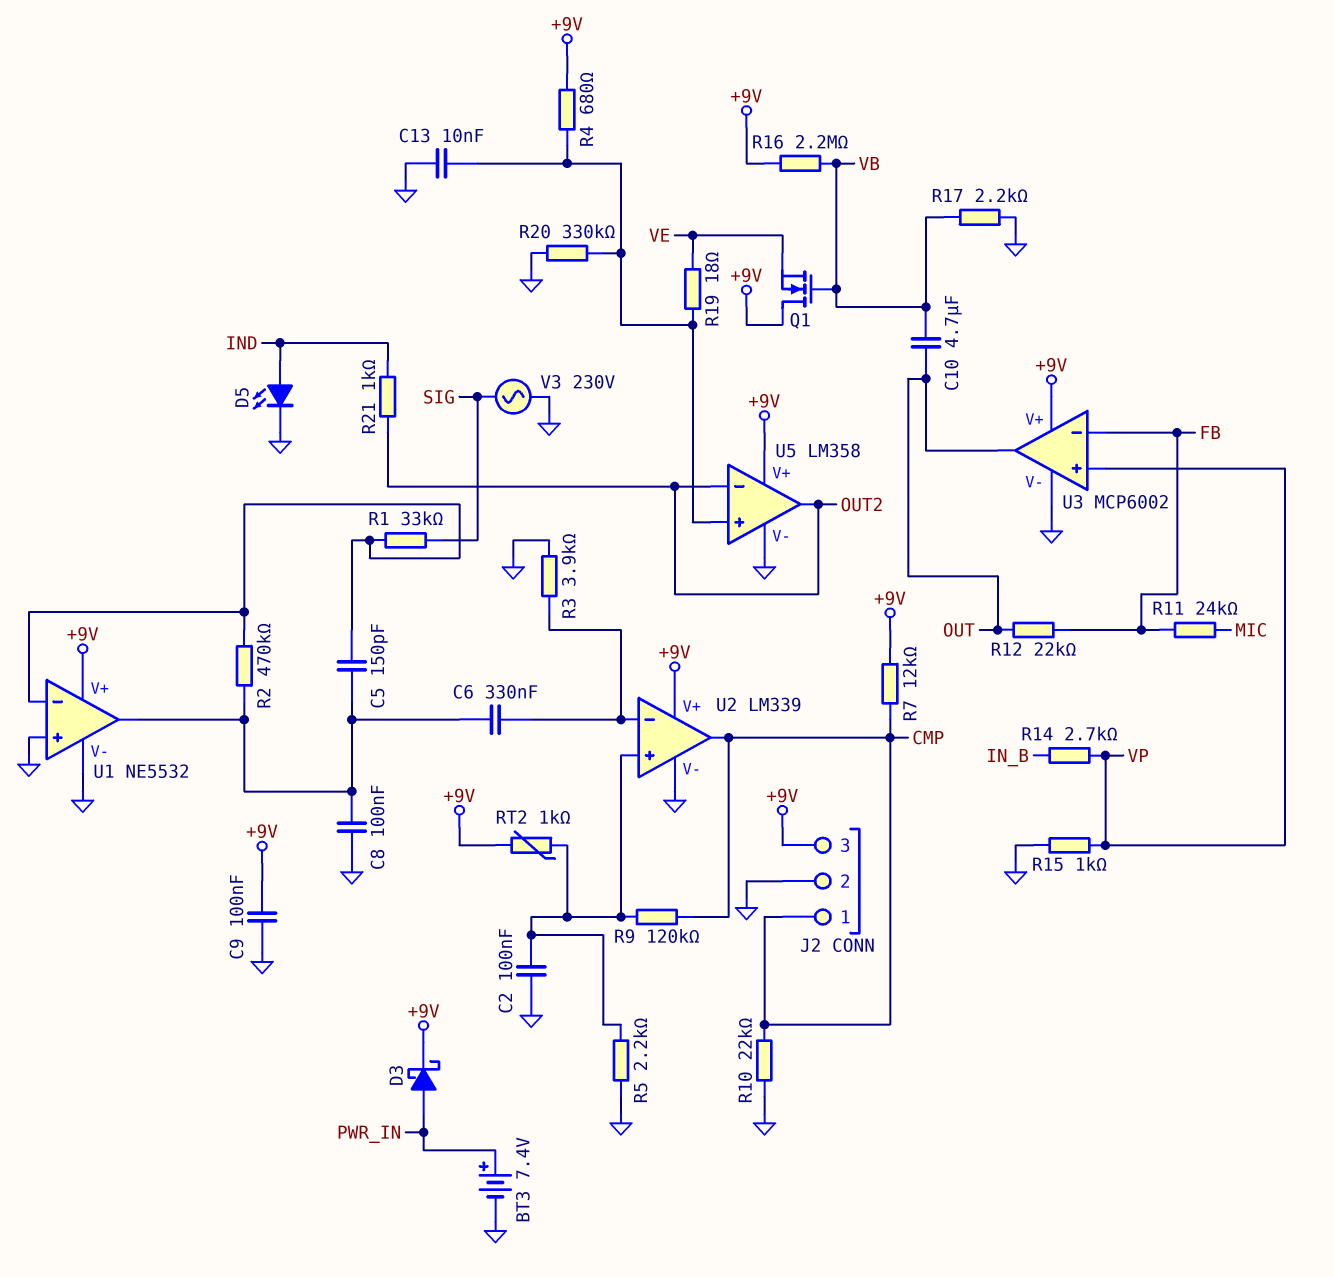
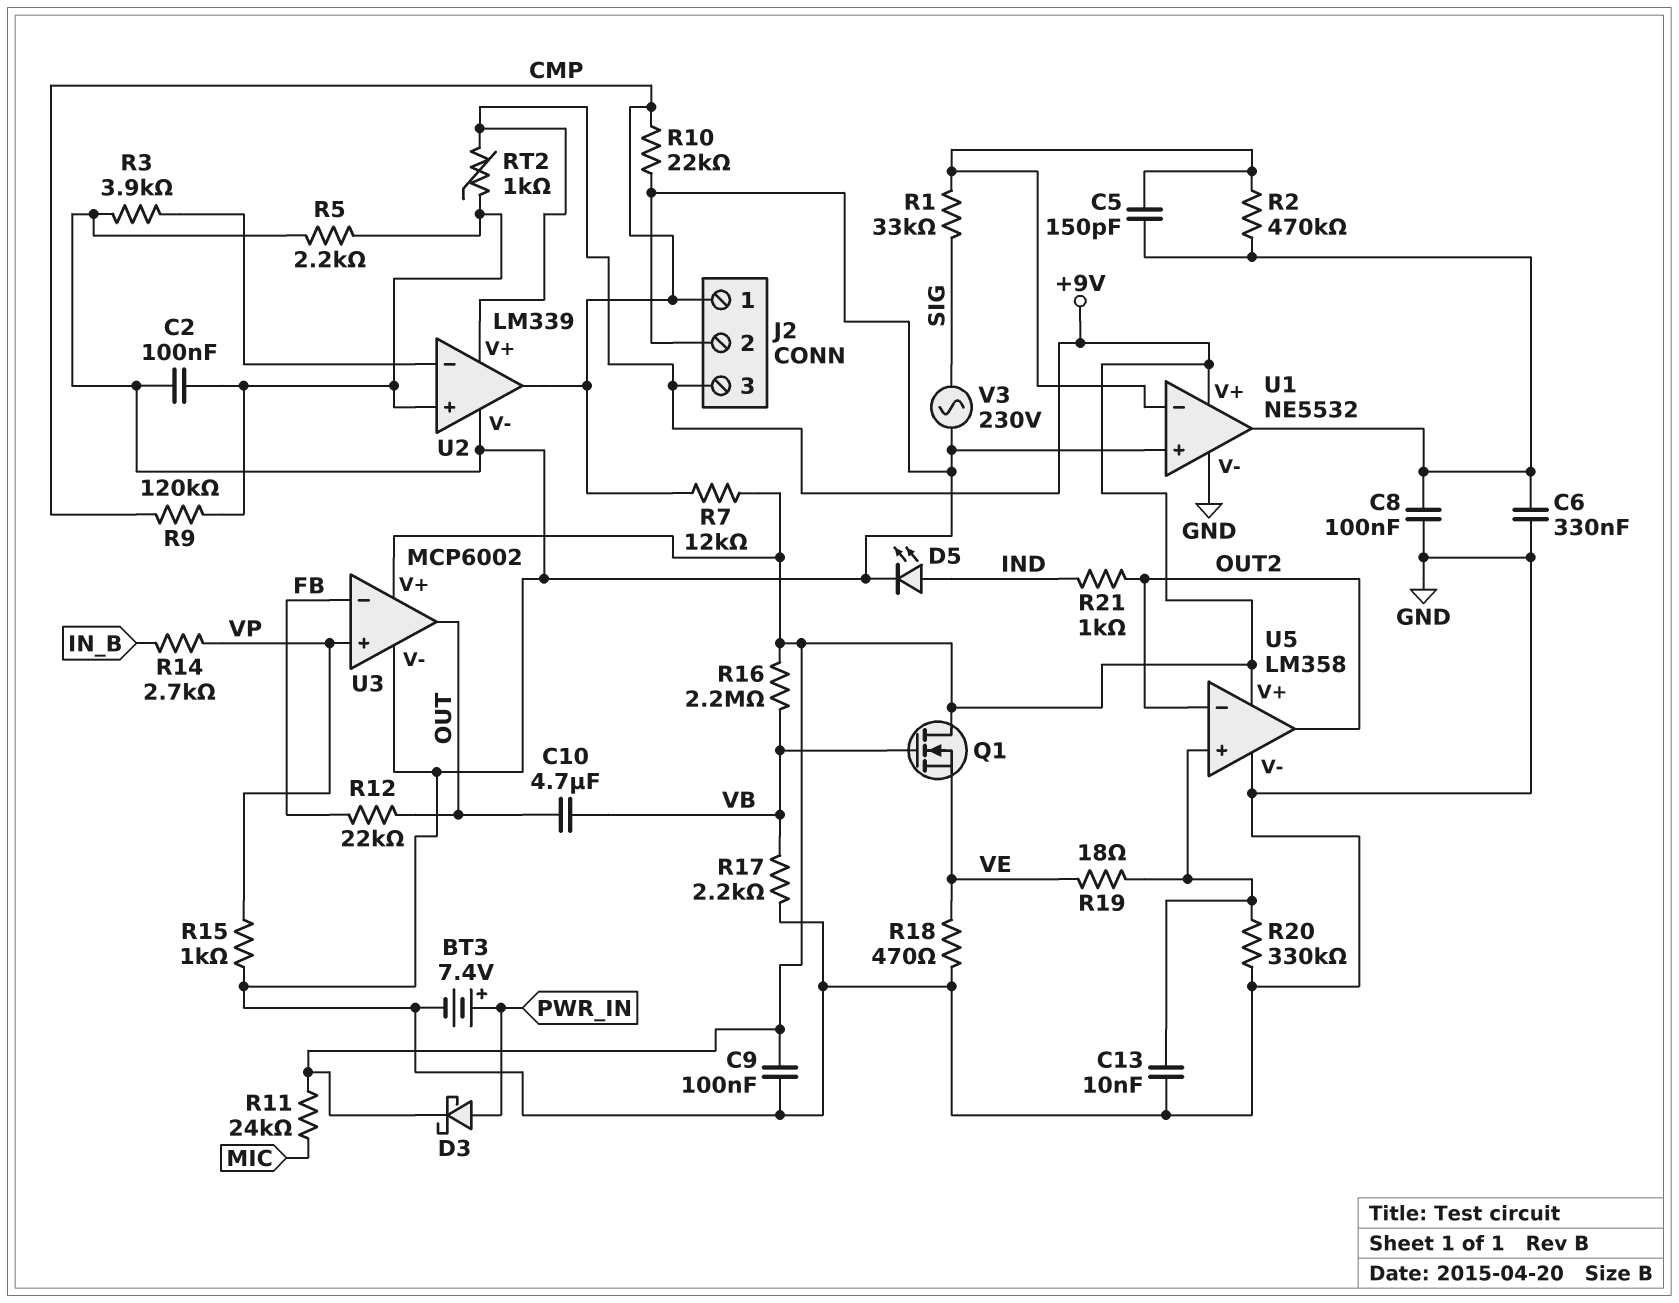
C6: 330nF (U1/out, U2/in-) -> 330nF (GND, U1/out)
R4: 680 (+9V, U5/in+) -> none
R11: 24k (FB, MIC) -> 24k (+9V, MIC)
R18: none -> 470 (GND, VE)

